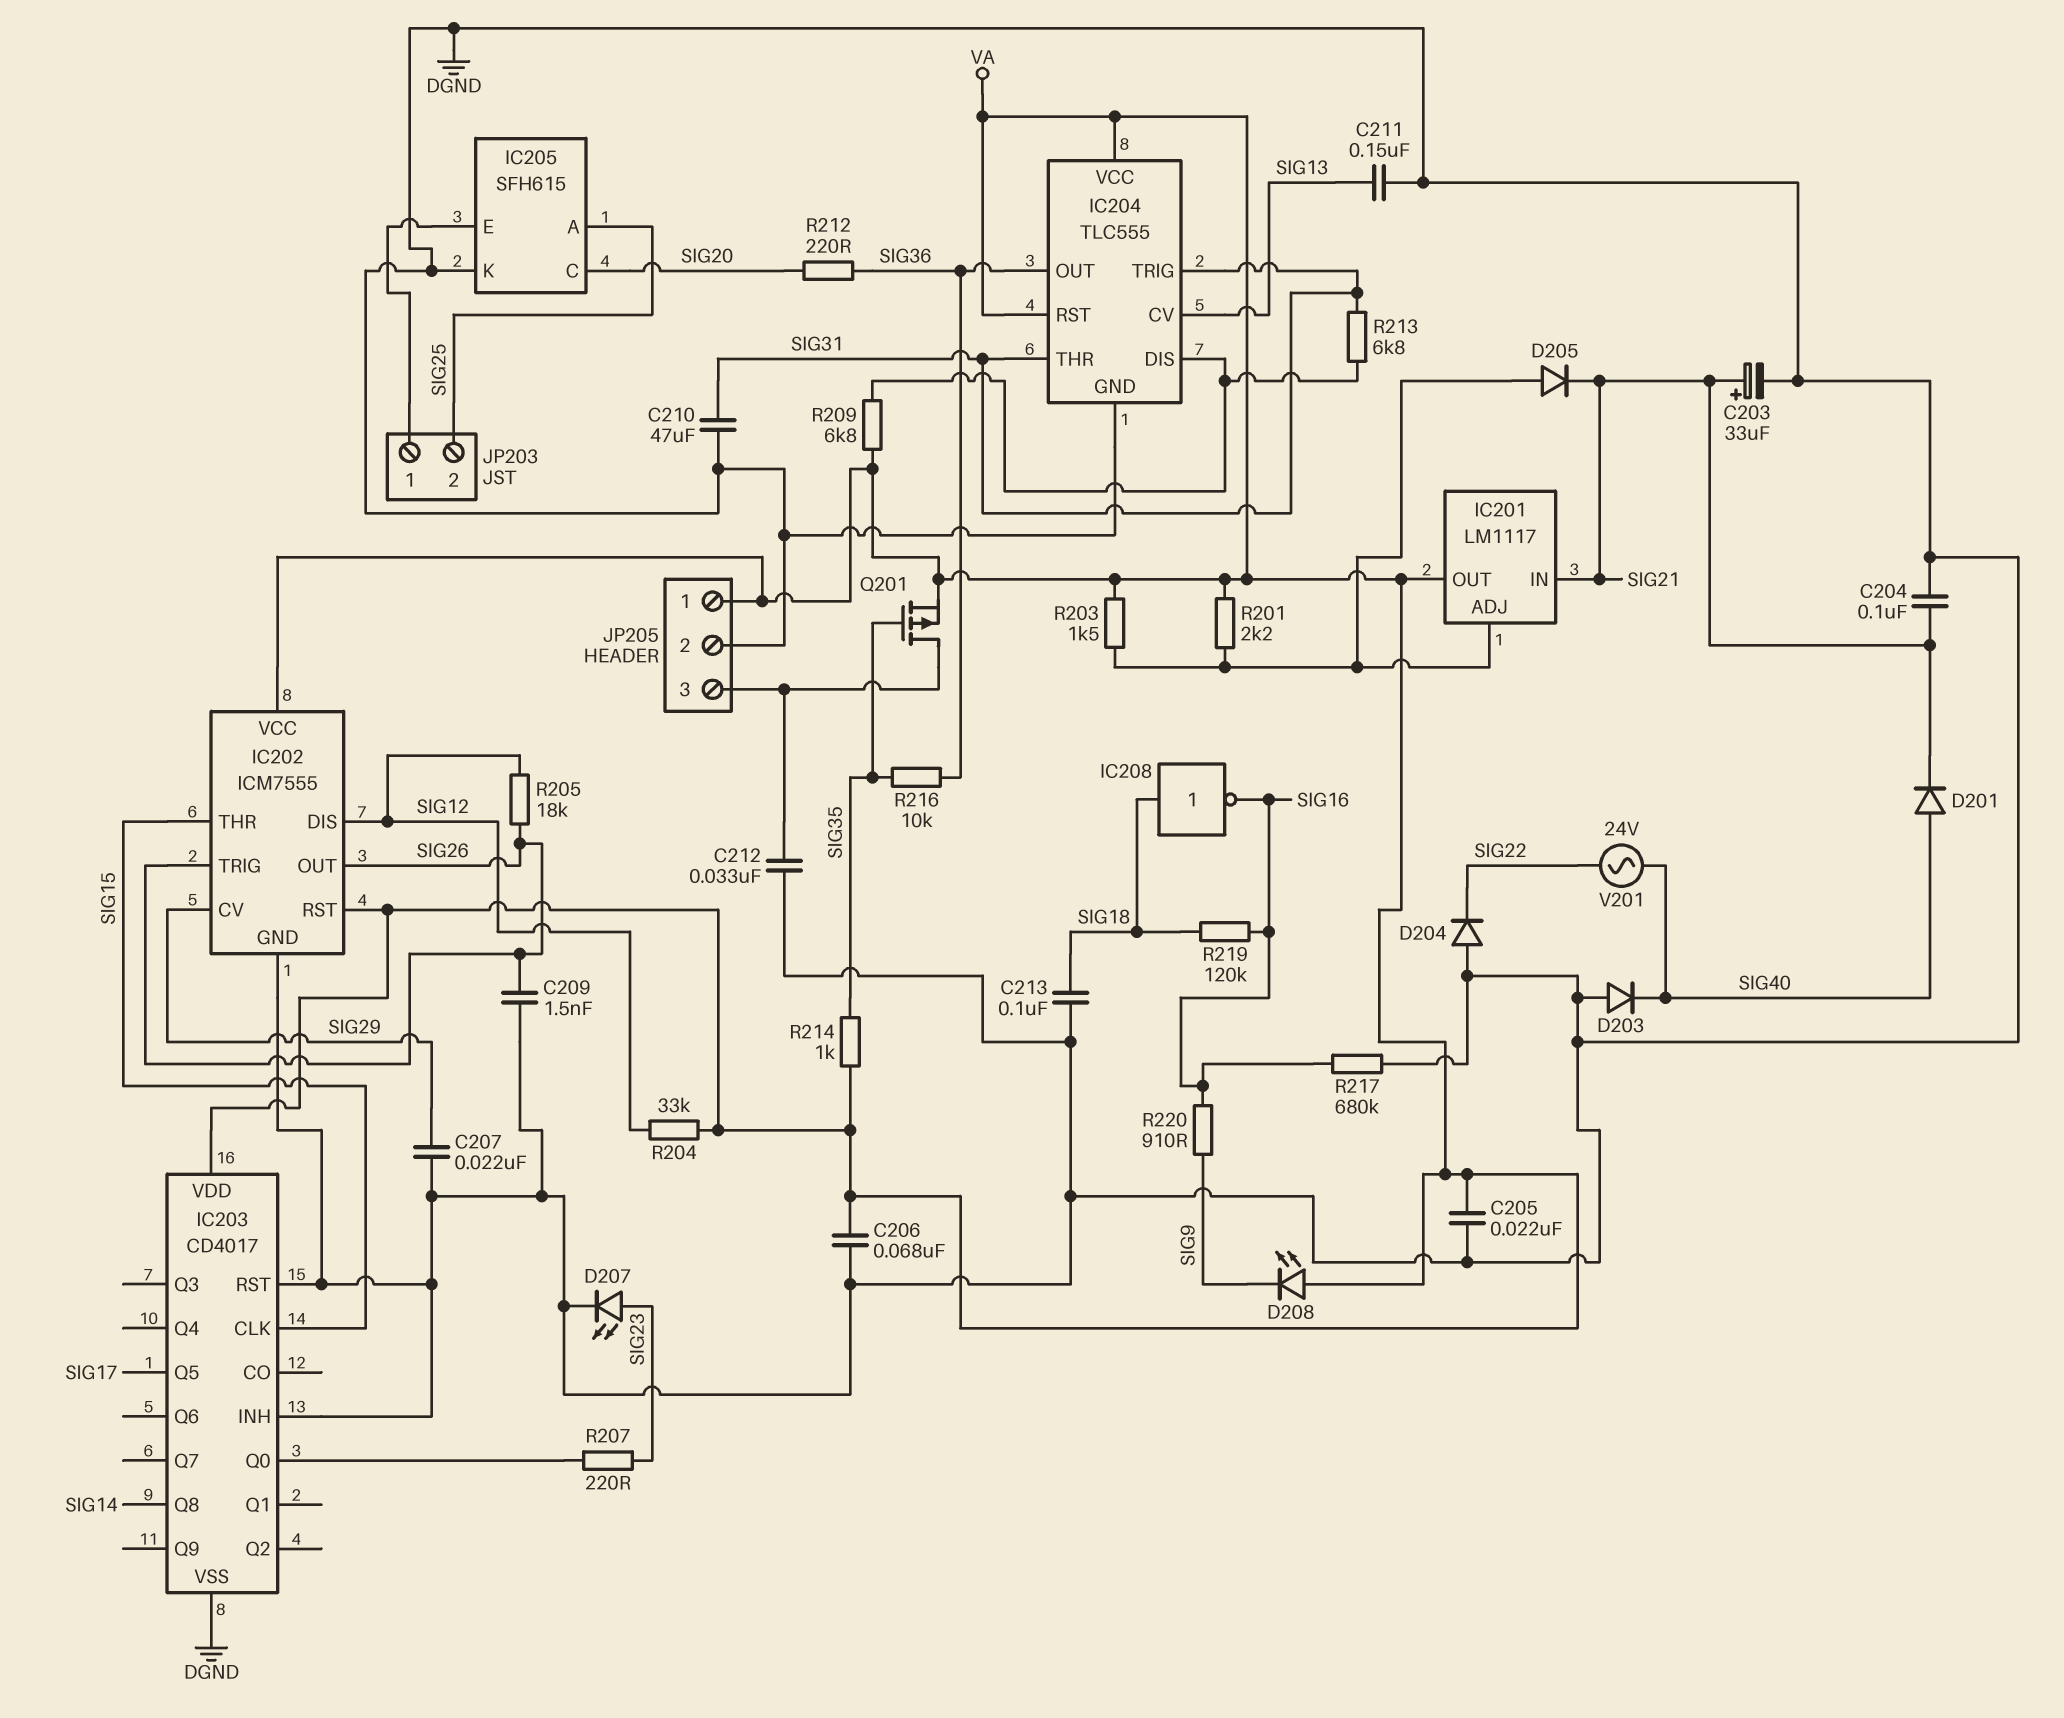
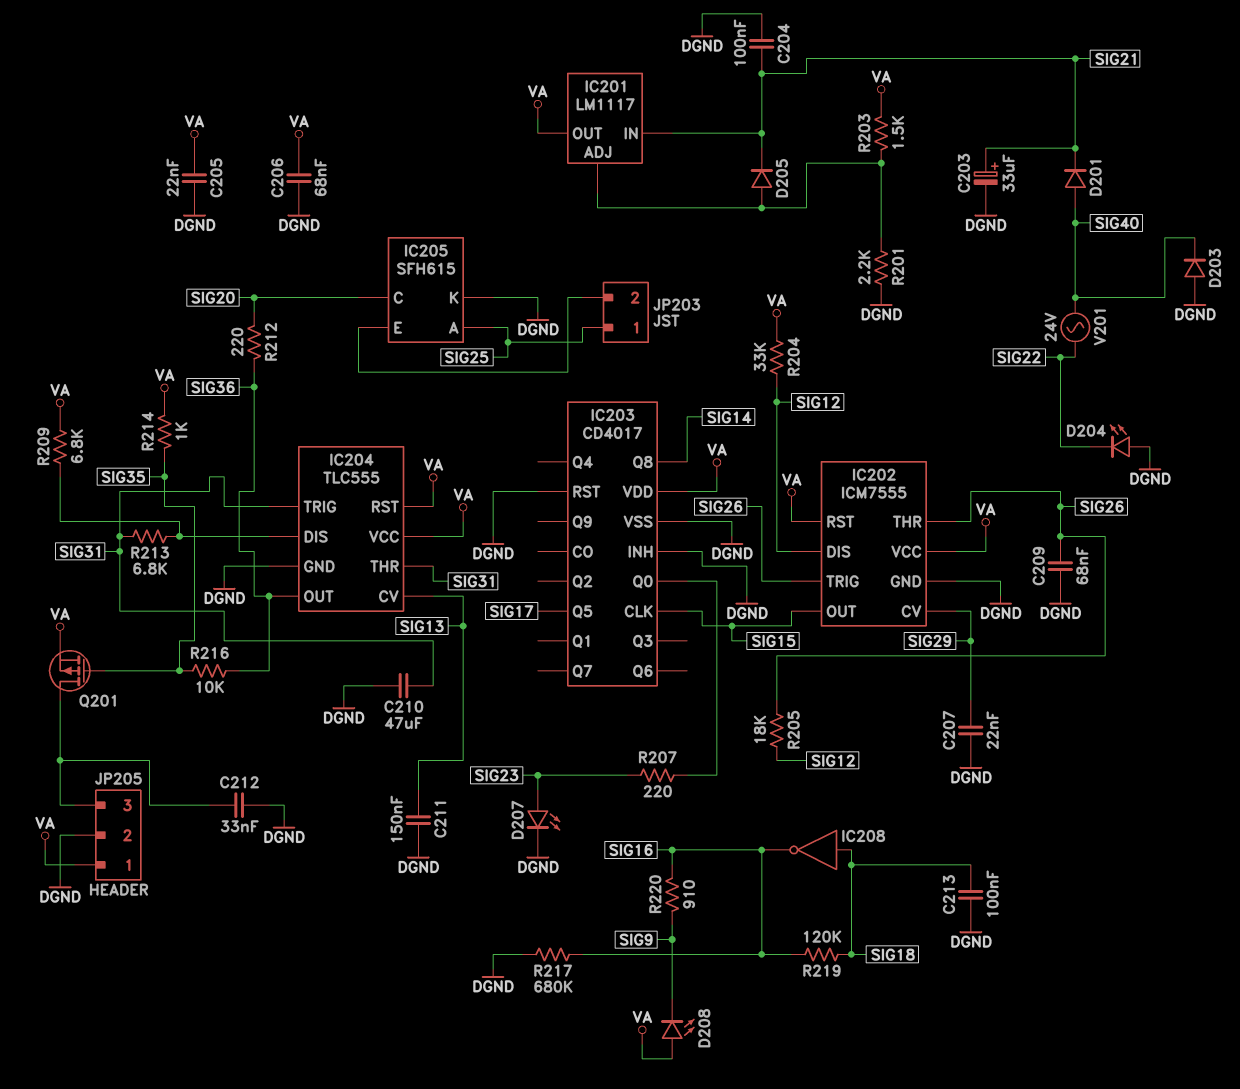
C209: 1.5nF (DGND, SIG26) -> 68nF (DGND, SIG26)
D204: diode (A DGND, K SIG22) -> LED (A DGND, K SIG22)
IC202 pin OUT: SIG26 -> SIG15
IC202 pin THR: SIG15 -> SIG26
JP203 pin 1: IC205/E -> SIG25
JP203 pin 2: SIG25 -> IC205/E
R201: 2.2k (IC201/ADJ, VA) -> 2.2k (DGND, IC201/ADJ)

